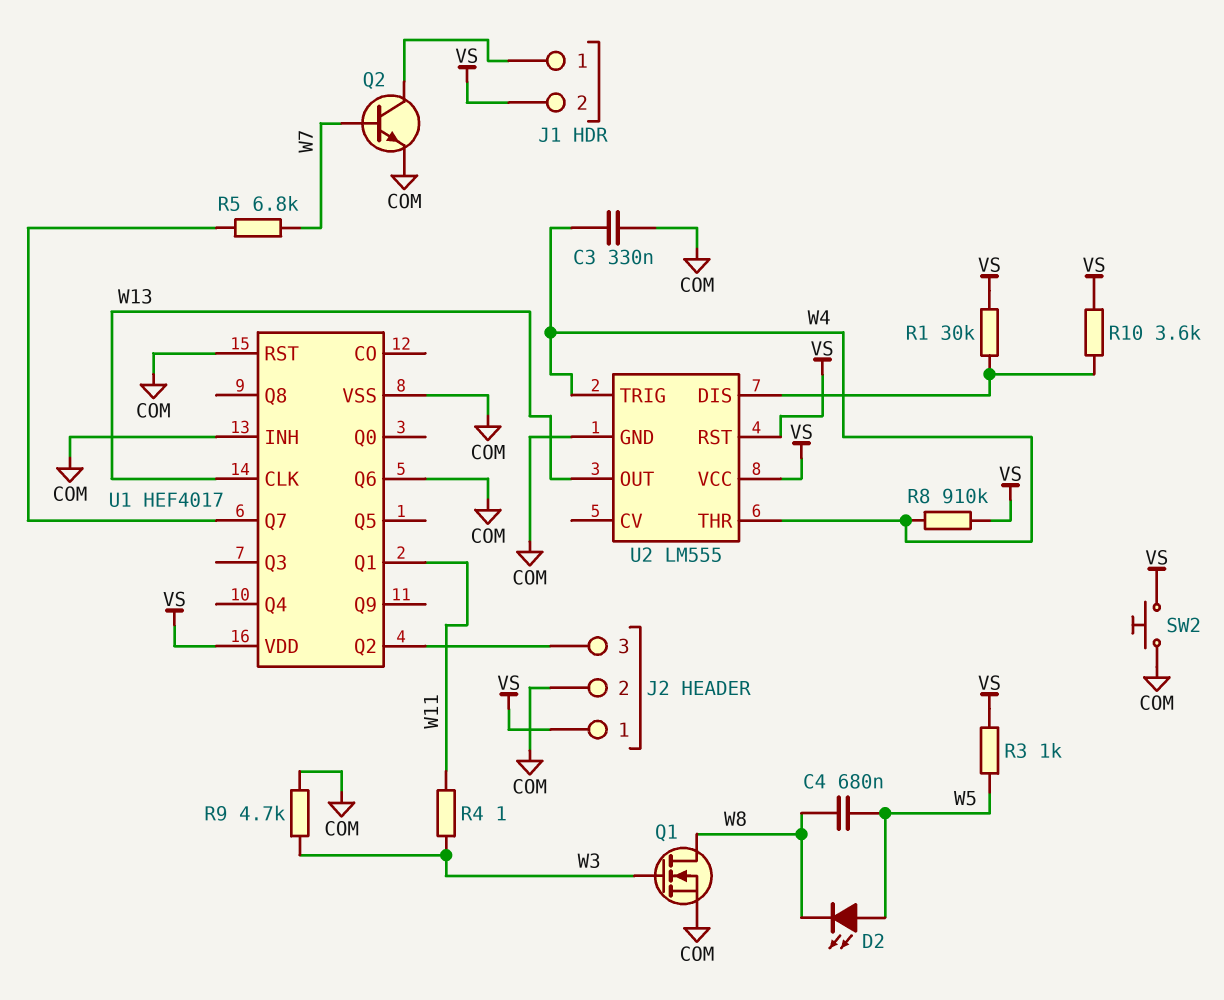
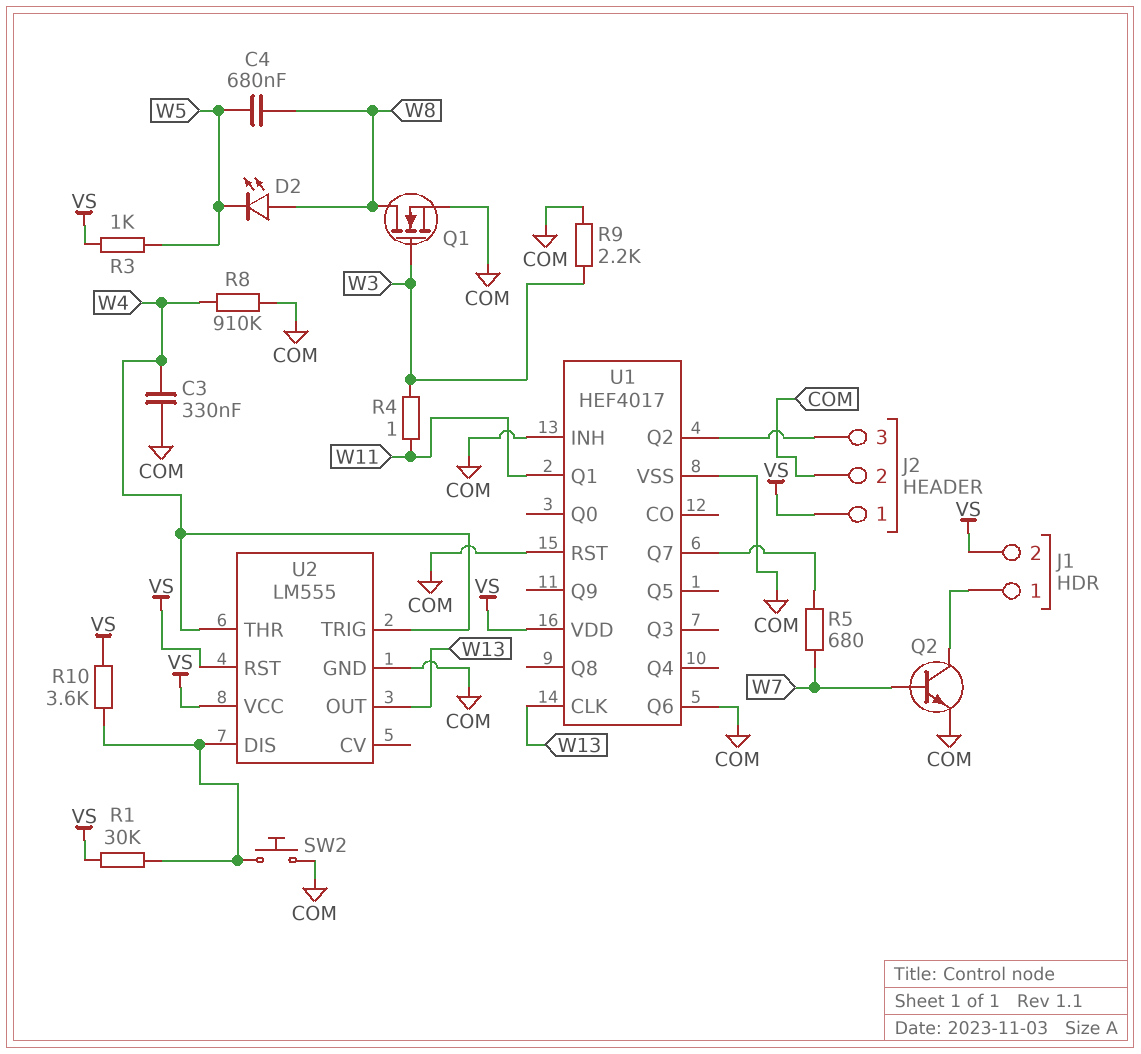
D2: LED (A W5, K W8) -> LED (A W8, K W5)
R5: 6.8k (U1/Q7, W7) -> 680 (U1/Q7, W7)
R8: 910k (VS, W4) -> 910k (COM, W4)
R9: 4.7k (COM, W3) -> 2.2k (COM, W3)
SW2: button (COM, VS) -> button (COM, U2/DIS)

